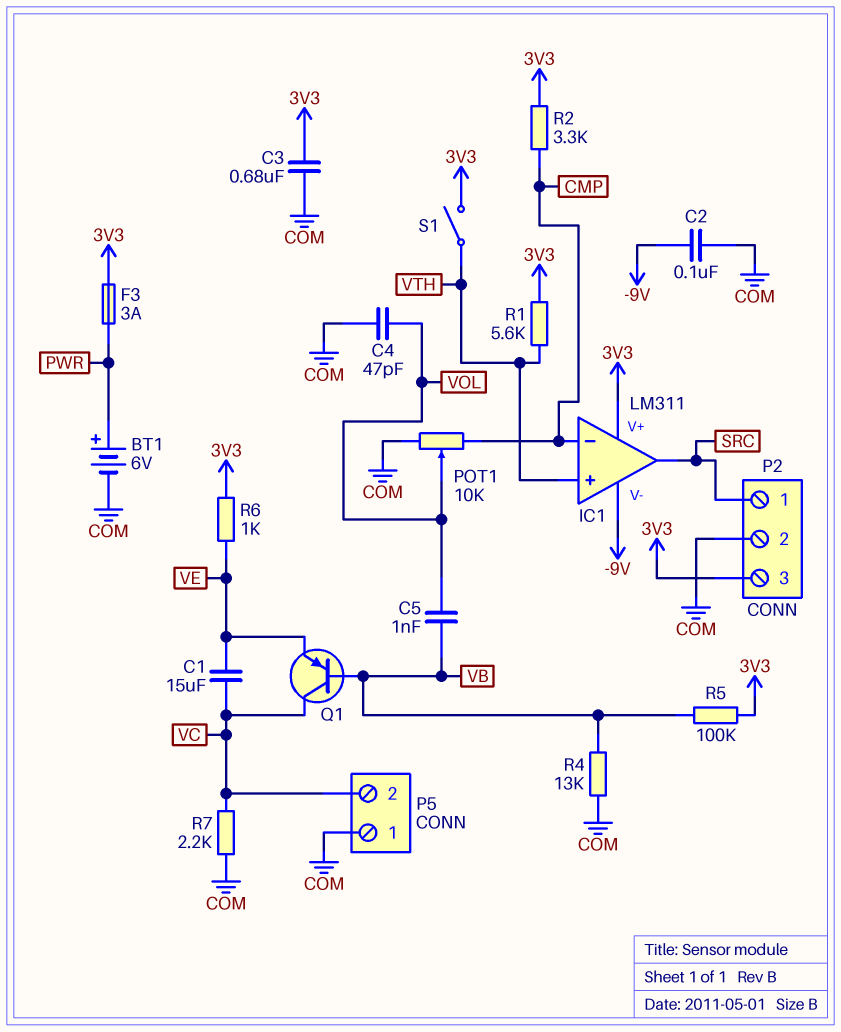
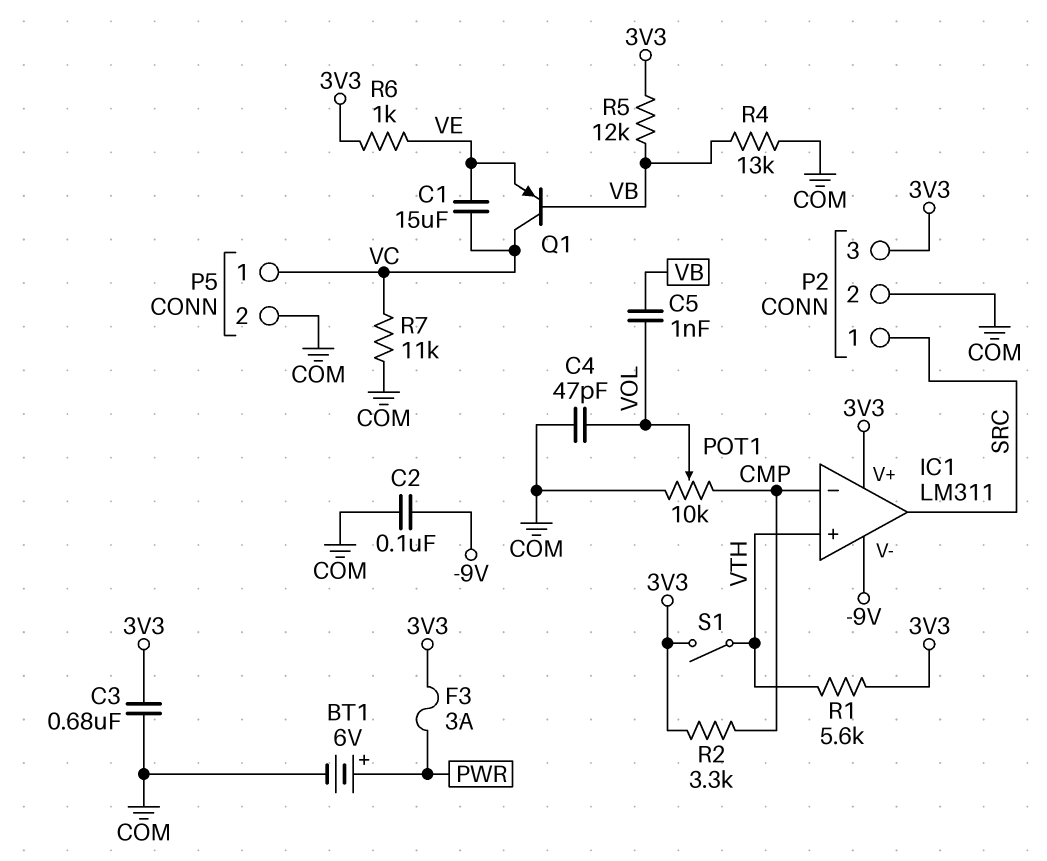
P5 pin 1: COM -> VC
P5 pin 2: VC -> COM
R5: 100k (3V3, VB) -> 12k (3V3, VB)
R7: 2.2k (COM, VC) -> 11k (COM, VC)

